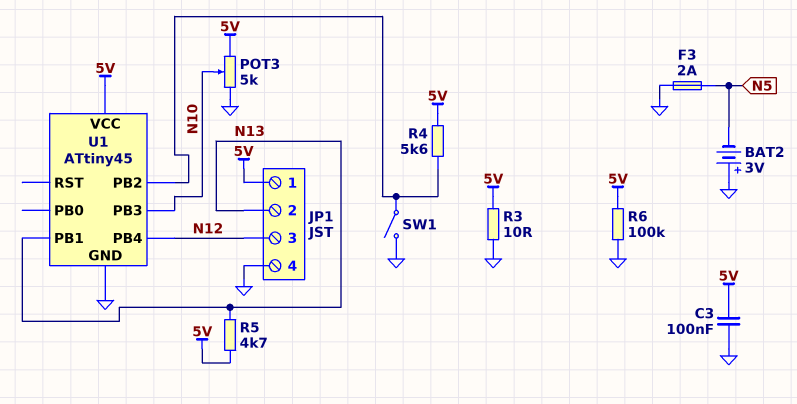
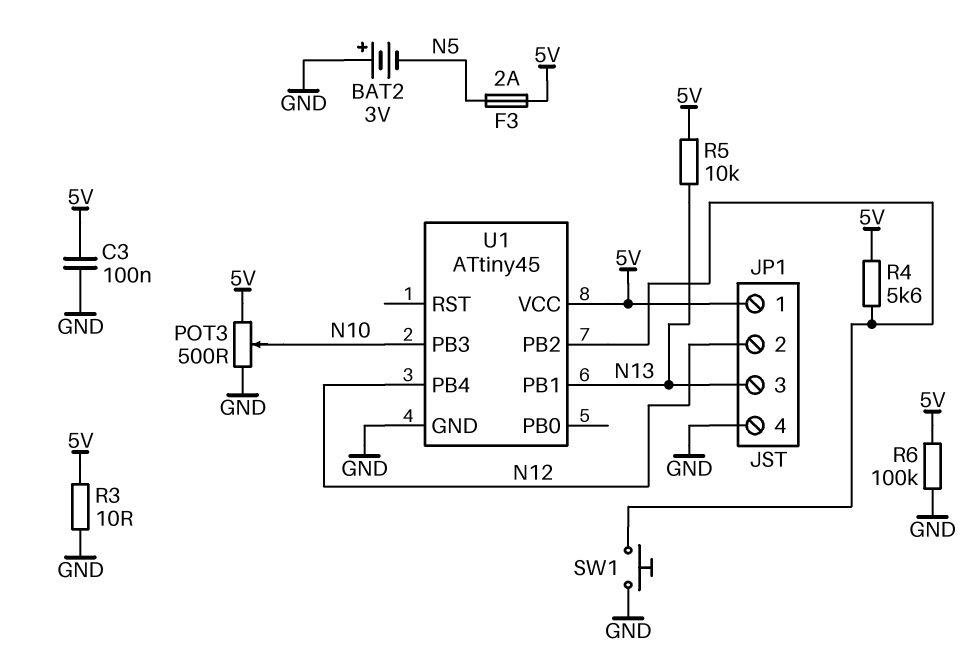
F3: 2A (GND, N5) -> 2A (5V, N5)
JP1 pin 2: N13 -> N12
JP1 pin 3: N12 -> N13
POT3: 5k (5V, GND, wiper N10) -> 500 (5V, GND, wiper N10)
R5: 4.7k (5V, N13) -> 10k (5V, N13)
SW1: switch (GND, U1/PB2) -> button (GND, U1/PB2)

